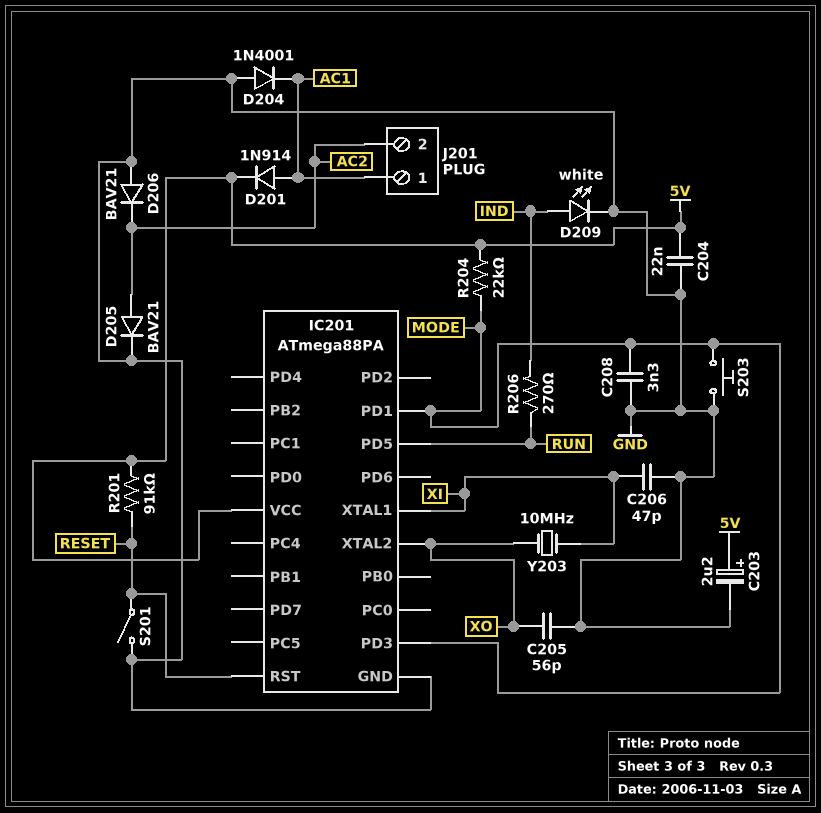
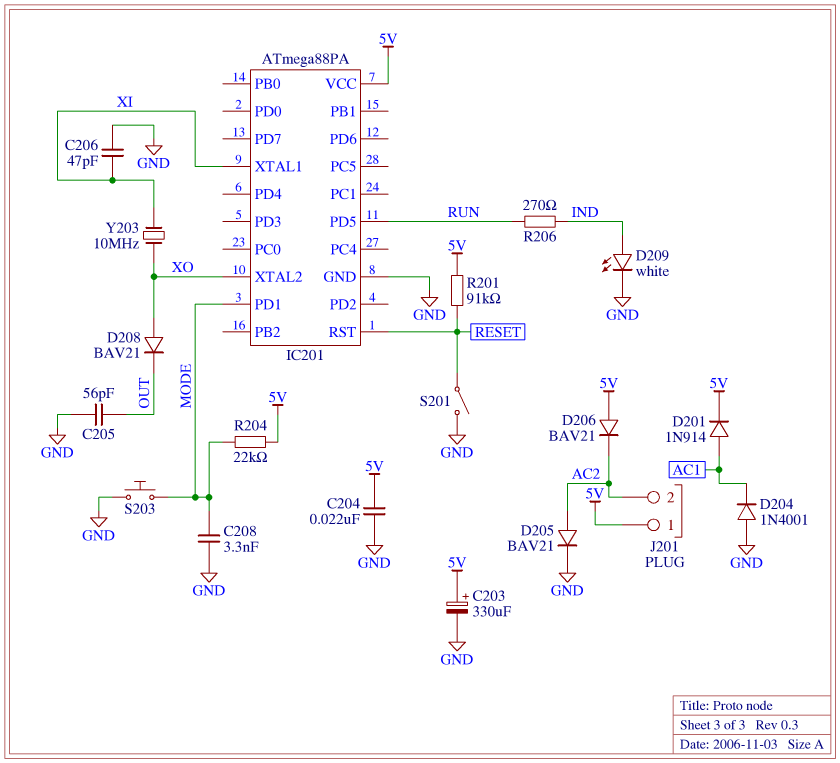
C203: 2.2uF (plus 5V, minus GND) -> 330uF (plus 5V, minus GND)
C205: 56pF (GND, XO) -> 56pF (GND, OUT)
D206: diode BAV21 (A GND, K AC2) -> diode BAV21 (A 5V, K AC2)
D208: none -> diode BAV21 (A XO, K OUT)
IC201 pin PD3: MODE -> none
J201 pin 1: AC1 -> 5V

